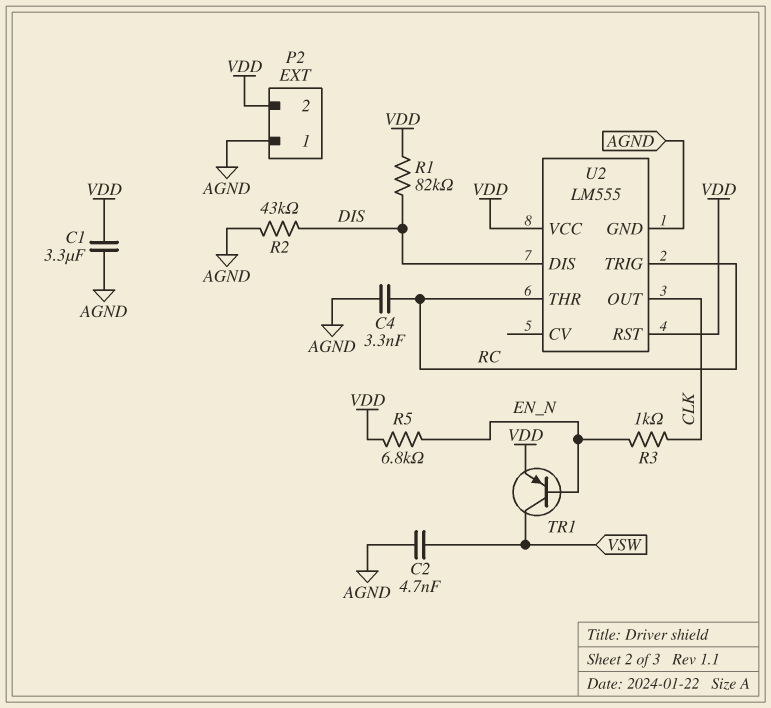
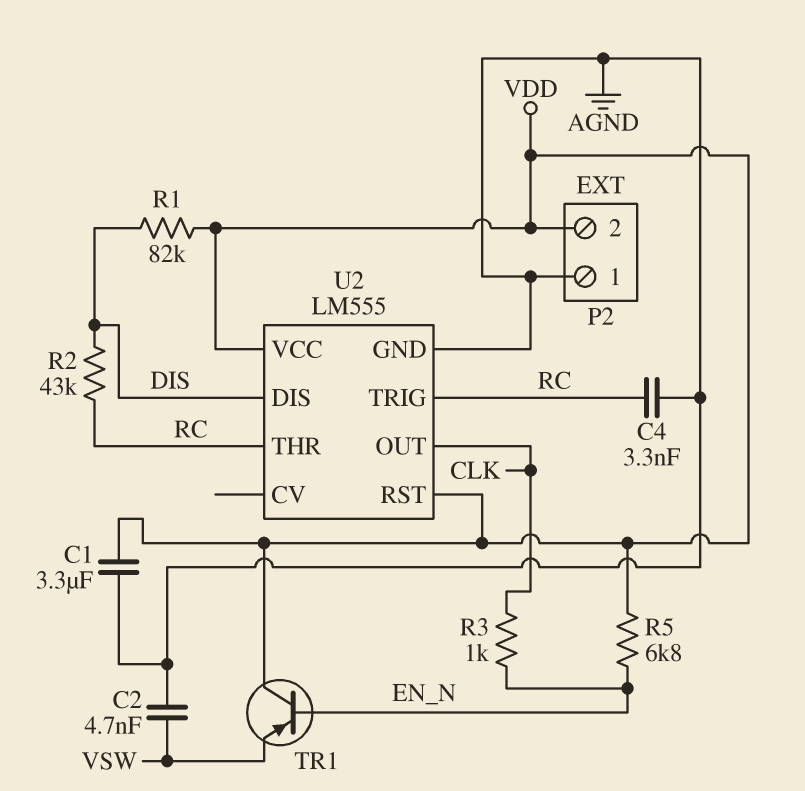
R2: 43k (AGND, DIS) -> 43k (DIS, RC)
TR1: PNP (B EN_N, C VSW, E VDD) -> PNP (B EN_N, C VDD, E VSW)

